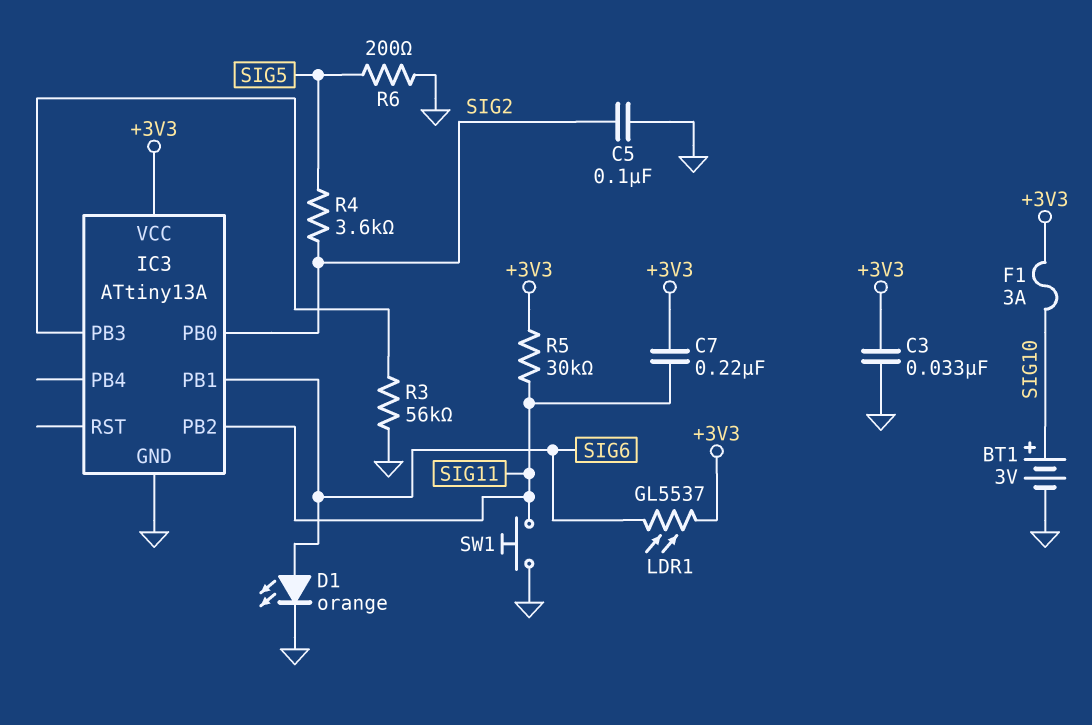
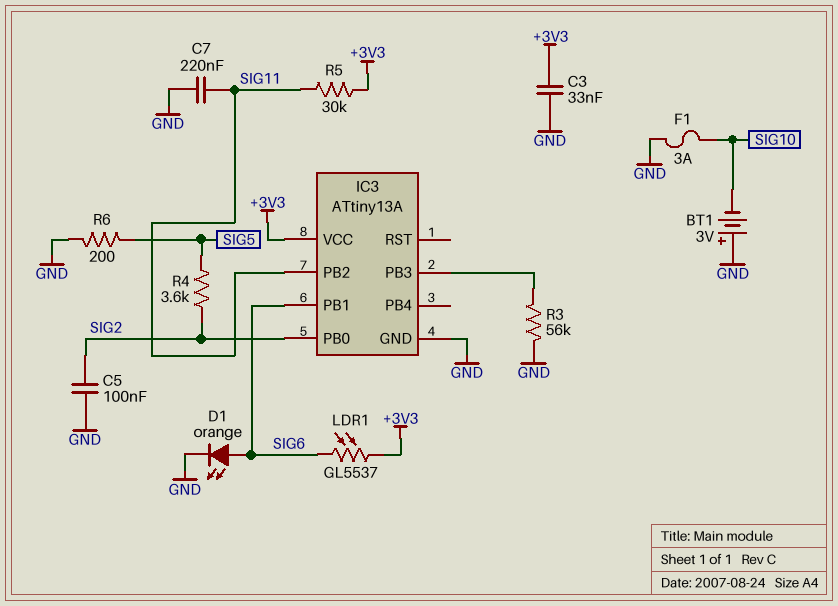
BT1: 3V (plus SIG10, minus GND) -> 3V (plus GND, minus SIG10)
C7: 220nF (+3V3, SIG11) -> 220nF (GND, SIG11)
F1: 3A (+3V3, SIG10) -> 3A (GND, SIG10)
SW1: button (GND, SIG11) -> none

